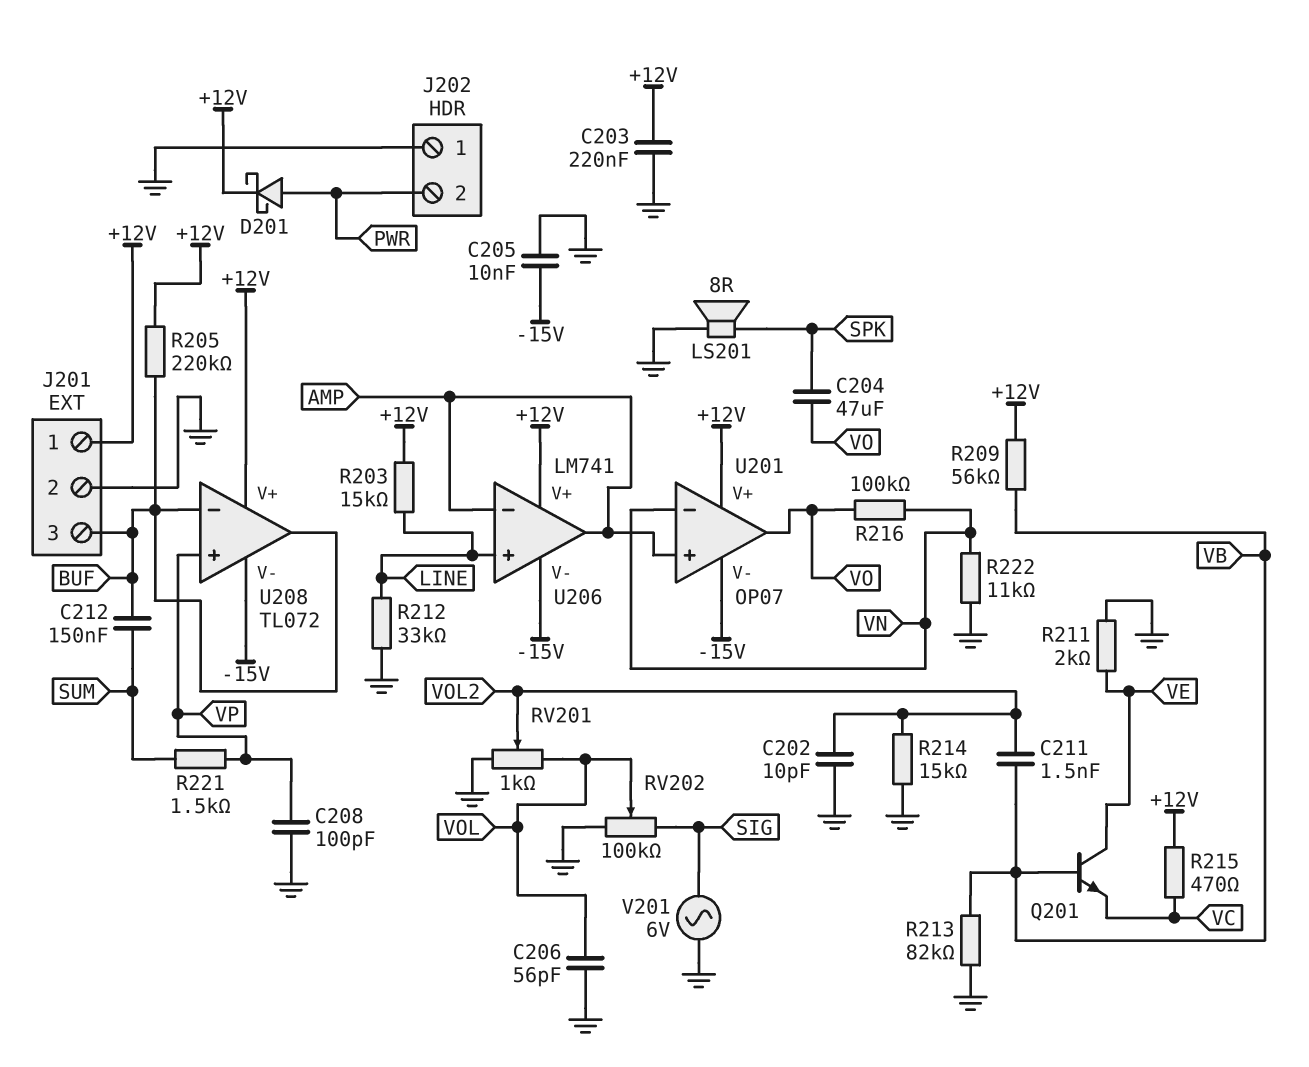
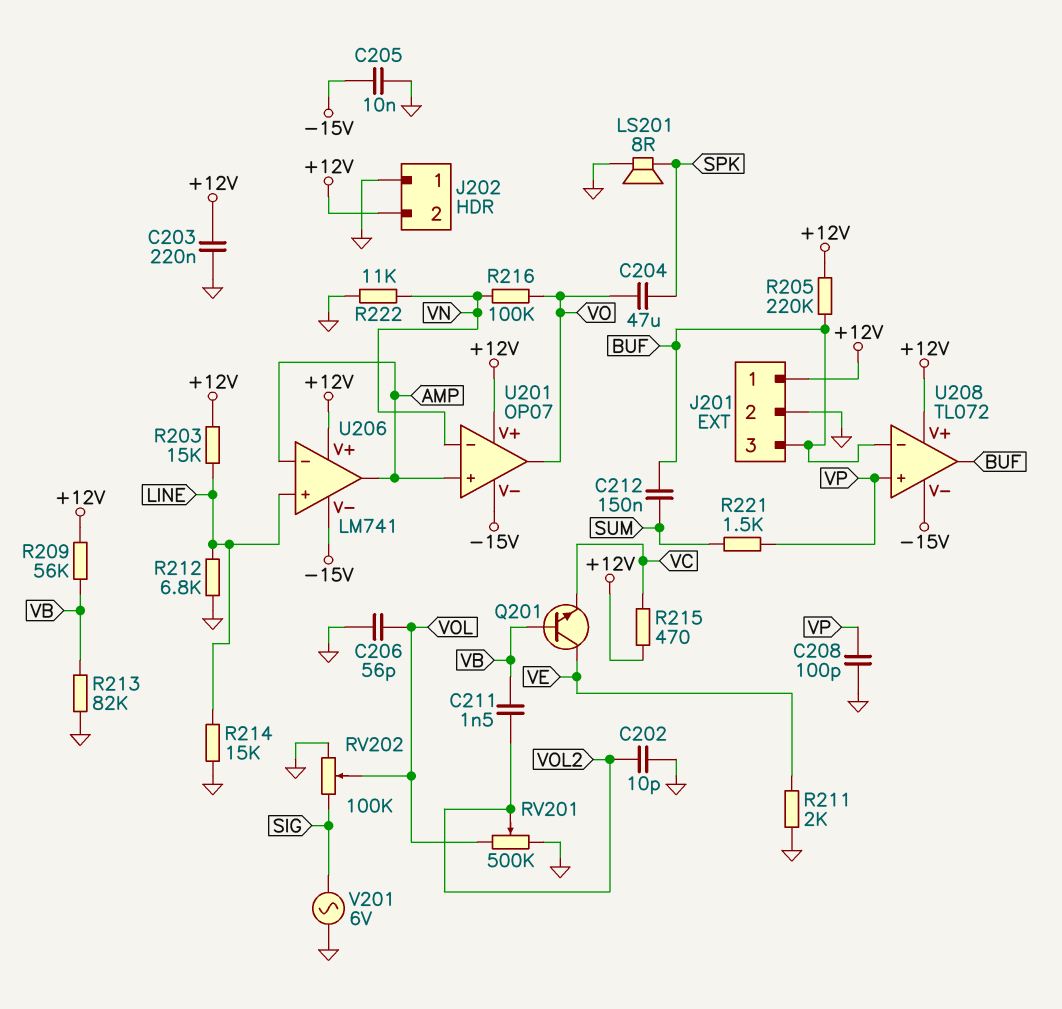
D201: schottky (A PWR, K +12V) -> none
J202 pin 2: PWR -> +12V
R212: 33k (GND, LINE) -> 6.8k (GND, LINE)
R214: 15k (GND, VOL2) -> 15k (GND, LINE)
RV201: 1k (GND, VOL, wiper VOL2) -> 500k (GND, VOL, wiper VOL2)

